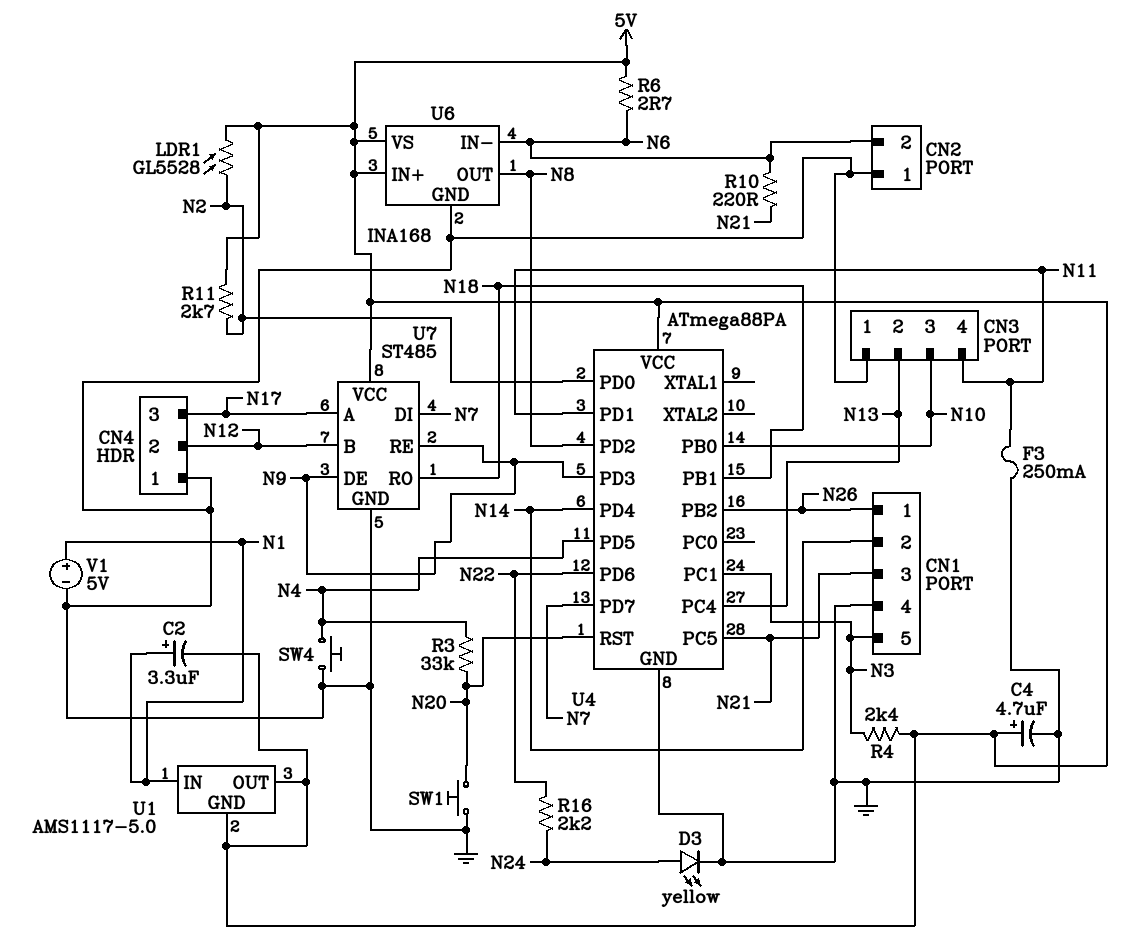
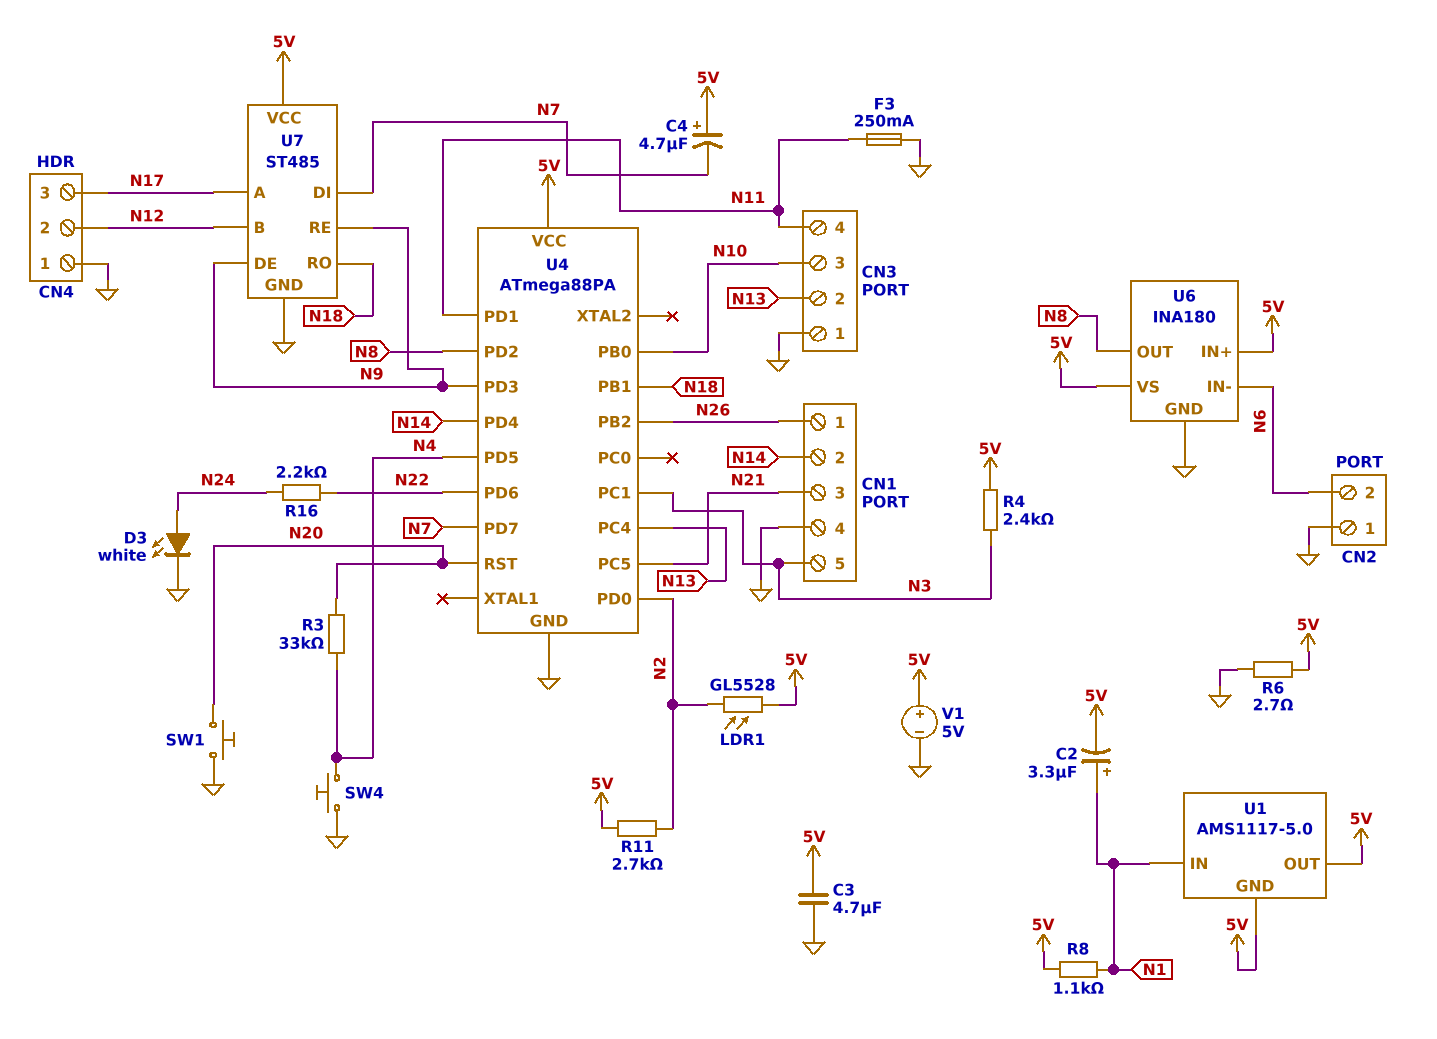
C3: none -> 4.7uF (5V, GND)
C4: 4.7uF (plus 5V, minus GND) -> 4.7uF (plus 5V, minus N7)
D3: LED yellow (A N24, K GND) -> LED white (A N24, K GND)
R6: 2.7 (5V, N6) -> 2.7 (5V, GND)
R8: none -> 1.1k (5V, N1)
R10: 220 (N6, N21) -> none
U6: INA168 -> INA180
V1: 5V (plus N1, minus GND) -> 5V (plus 5V, minus GND)

